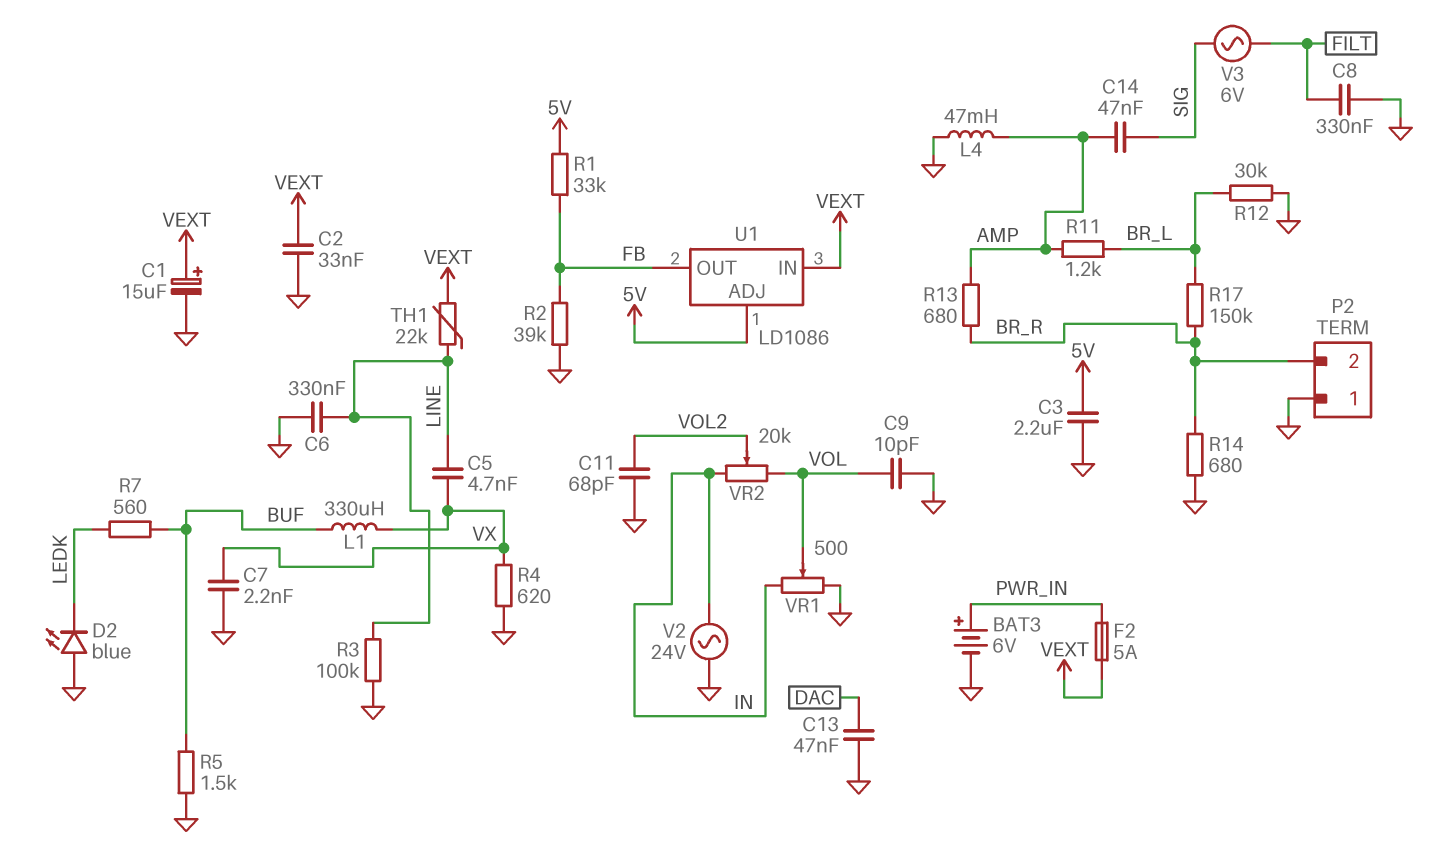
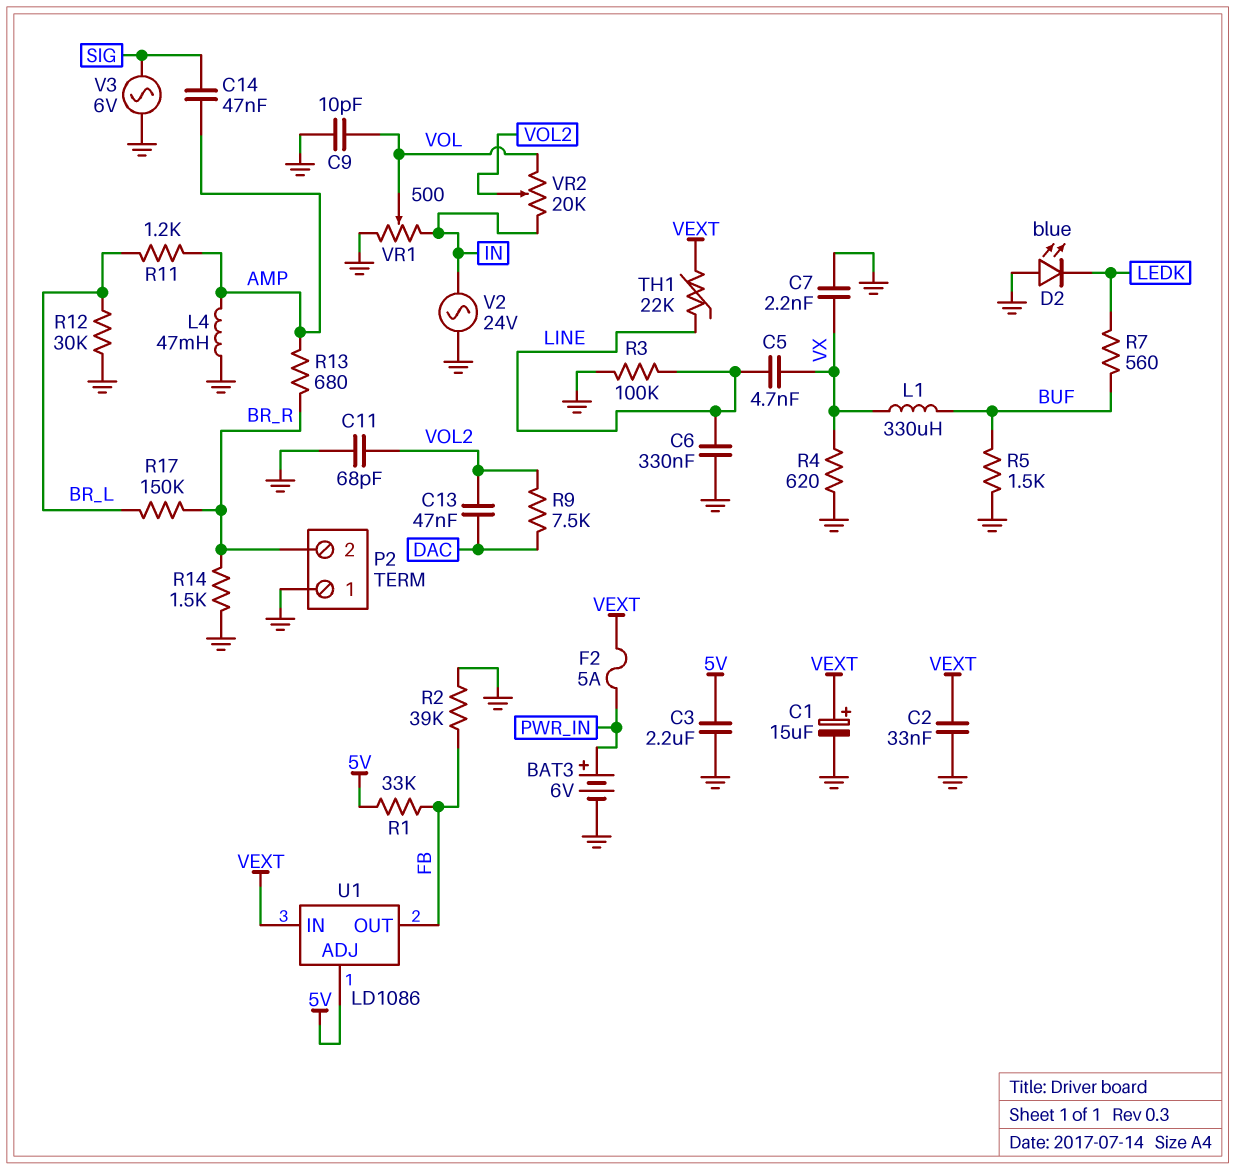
C8: 330nF (FILT, GND) -> none
C13: 47nF (DAC, GND) -> 47nF (DAC, VOL2)
R9: none -> 7.5k (DAC, VOL2)
R14: 680 (BR_R, GND) -> 1.5k (BR_R, GND)
V3: AC 6V (FILT, SIG) -> AC 6V (GND, SIG)

